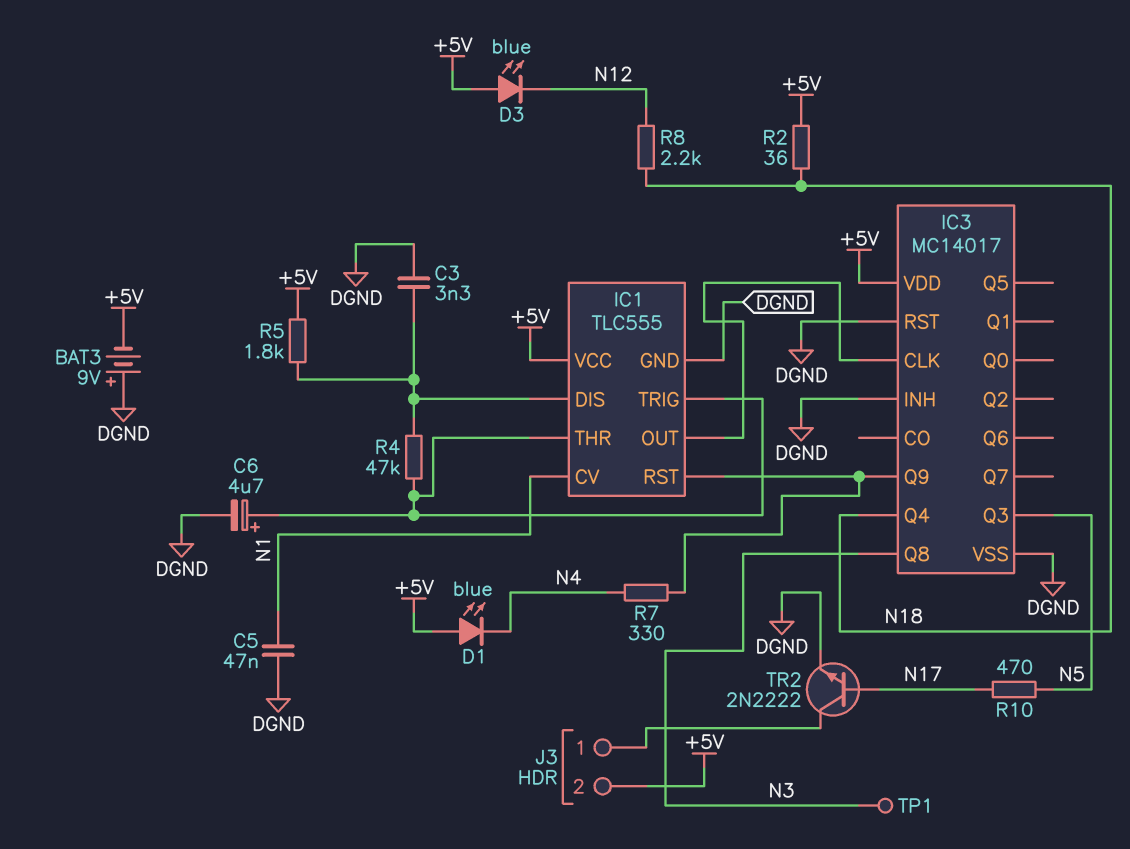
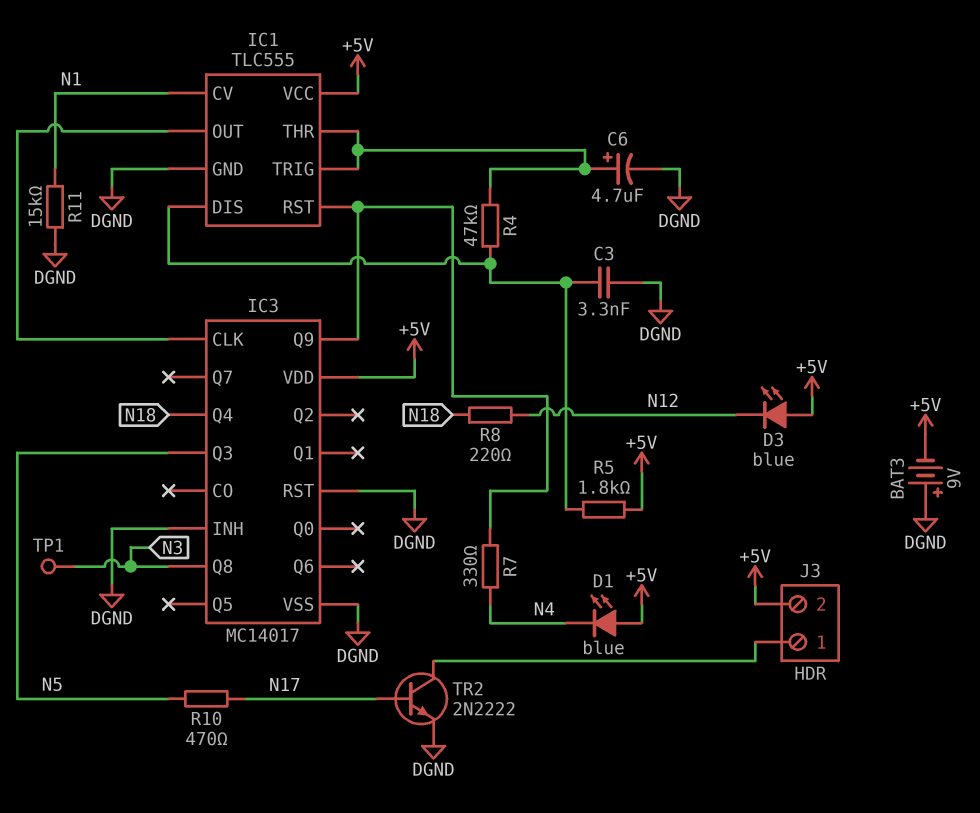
C5: 47nF (DGND, N1) -> none
R2: 36 (+5V, N18) -> none
R8: 2.2k (N12, N18) -> 220 (N12, N18)
R11: none -> 15k (DGND, N1)

